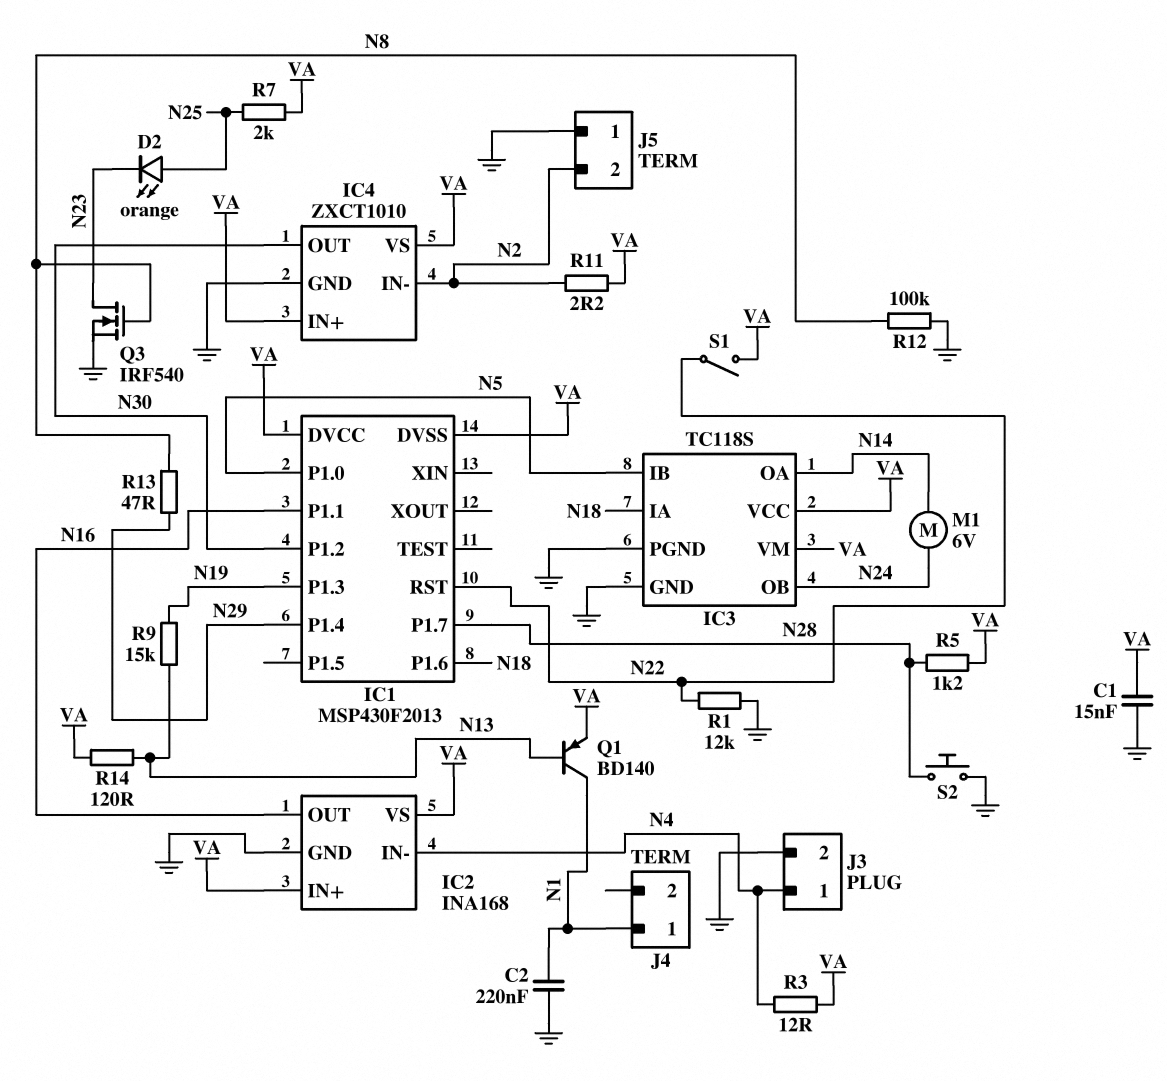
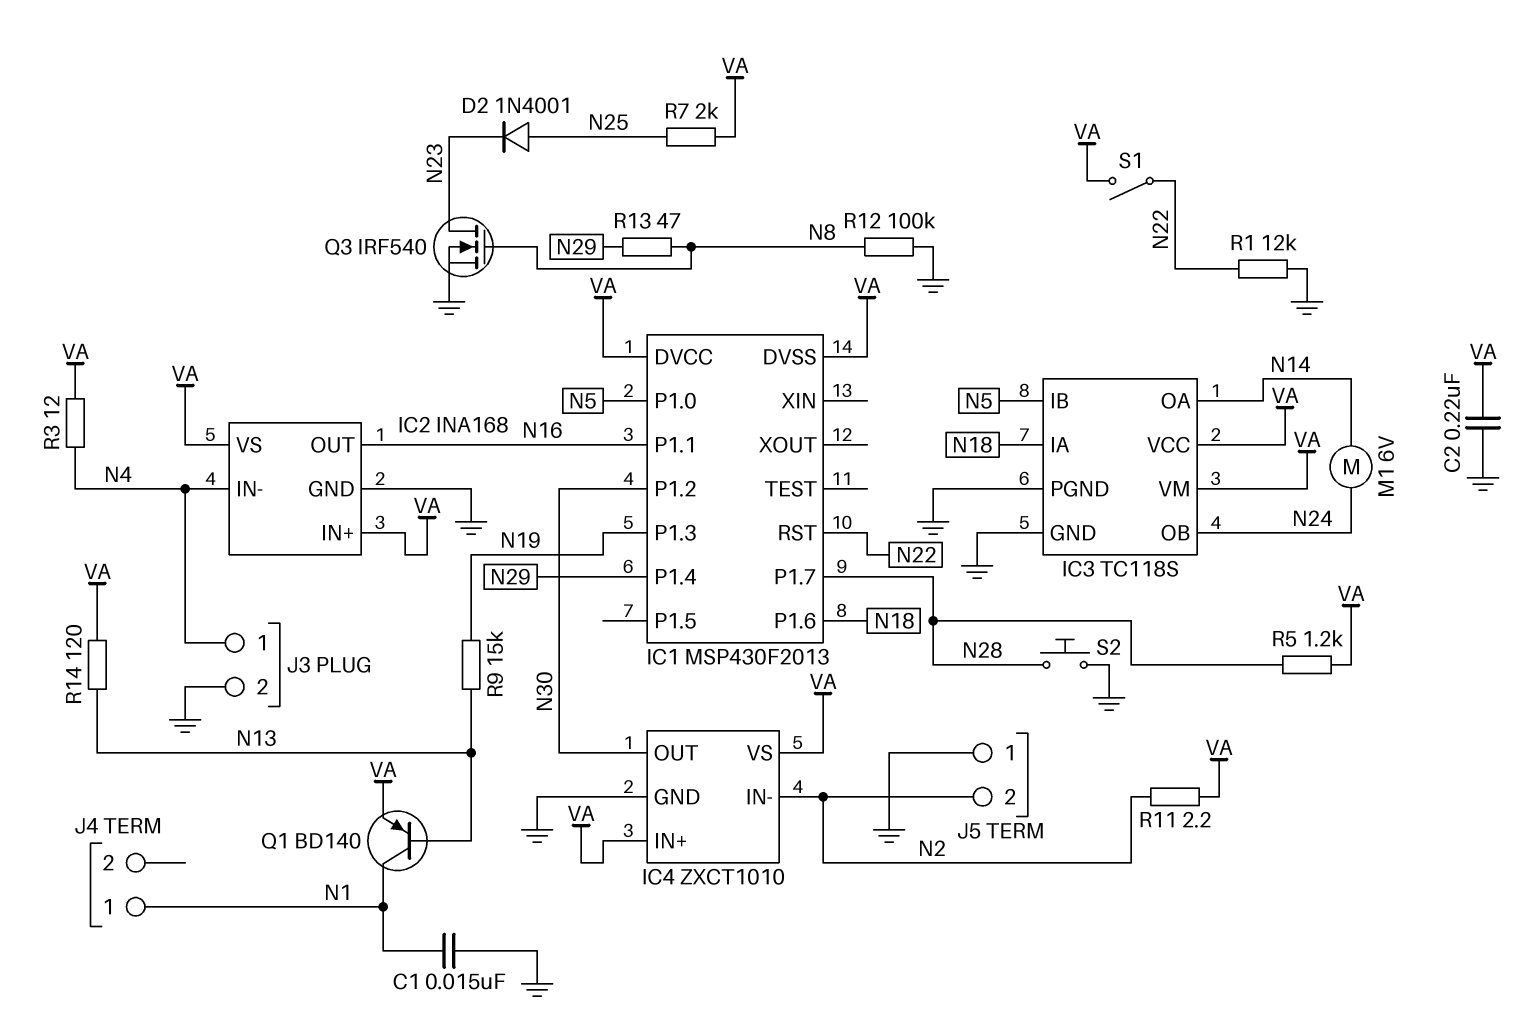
C1: 15nF (GND, VA) -> 15nF (GND, N1)
C2: 220nF (GND, N1) -> 220nF (GND, VA)
D2: LED orange (A N25, K N23) -> diode 1N4001 (A N25, K N23)

